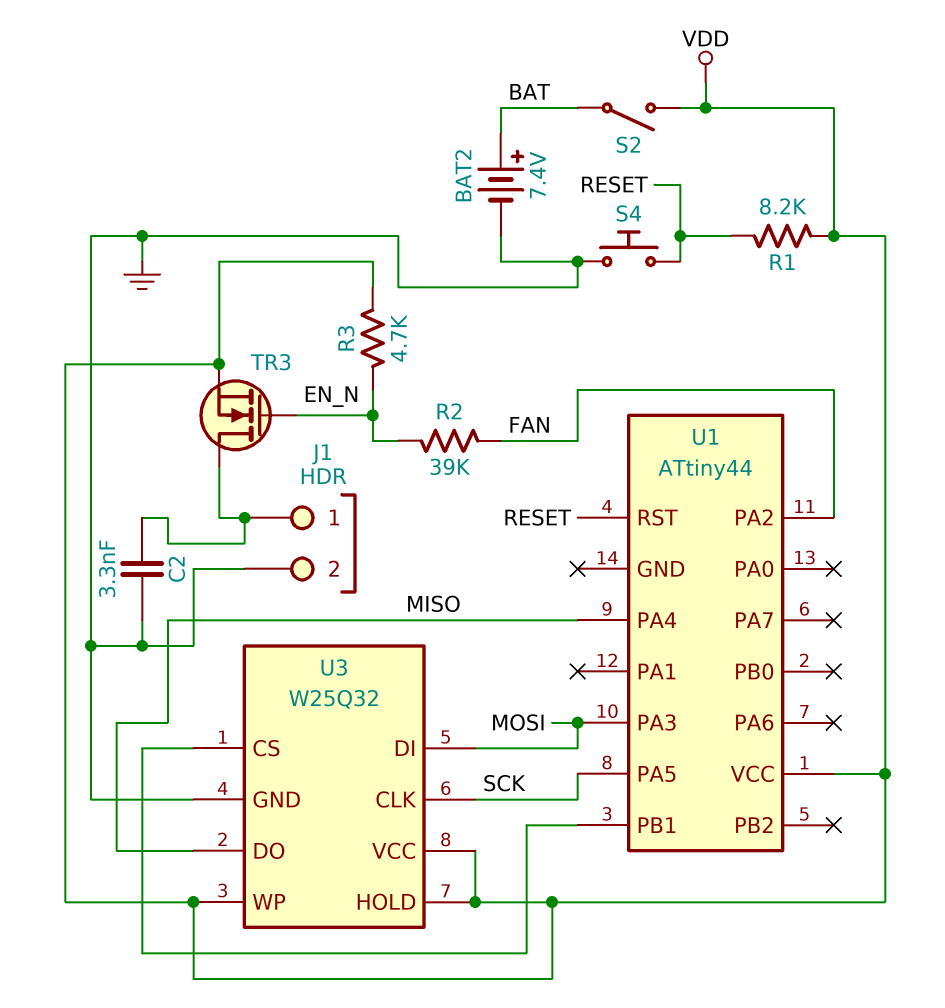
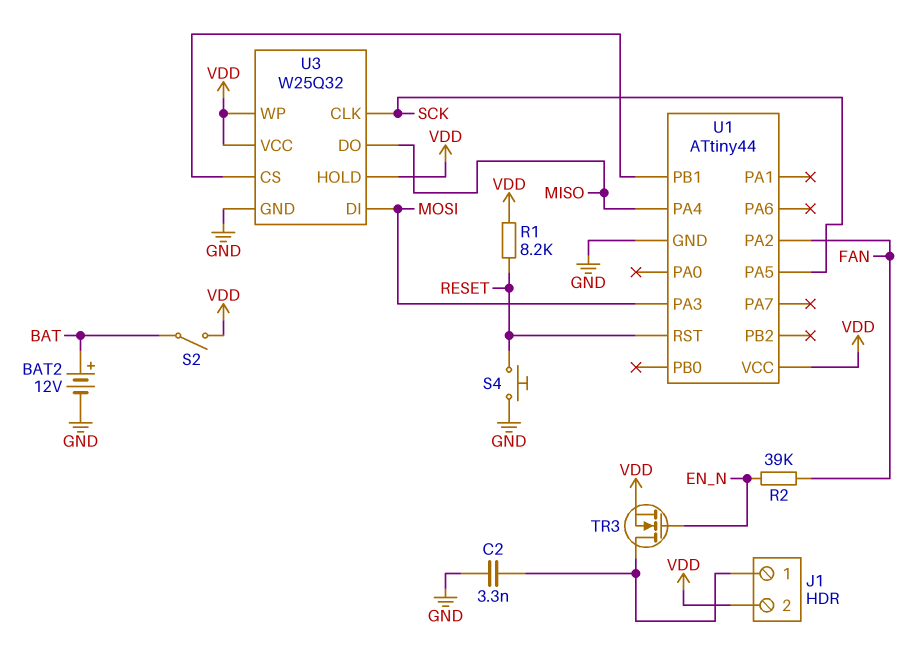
BAT2: 7.4V (plus BAT, minus GND) -> 12V (plus BAT, minus GND)
J1 pin 2: GND -> VDD
R3: 4.7k (EN_N, VDD) -> none
U1 pin GND: none -> GND

